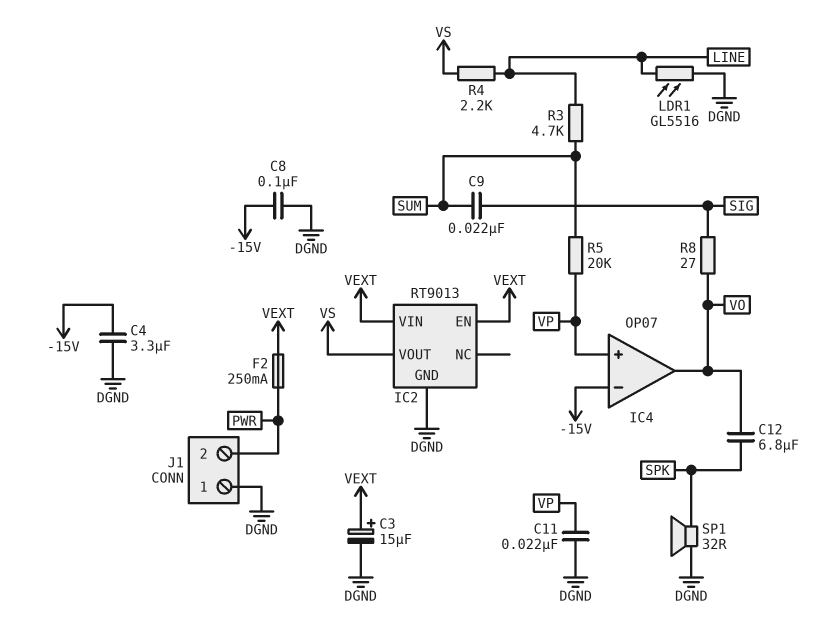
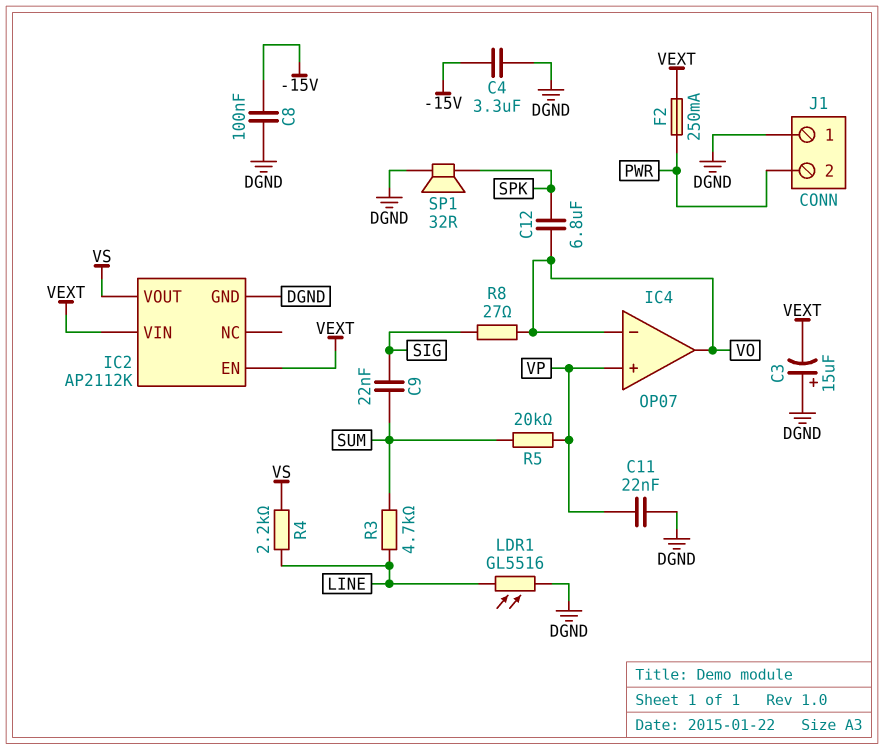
C3: 15uF (plus VEXT, minus DGND) -> 15uF (plus DGND, minus VEXT)
IC2: RT9013 -> AP2112K
IC4 pin in-: -15V -> VO

